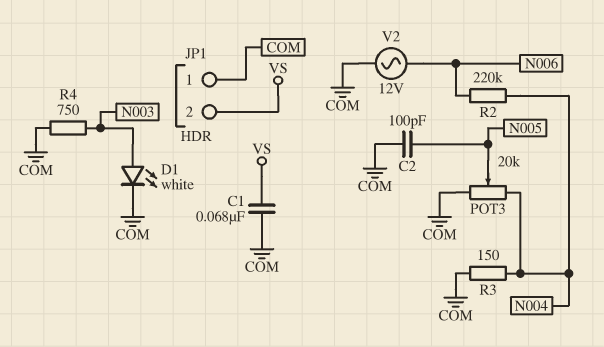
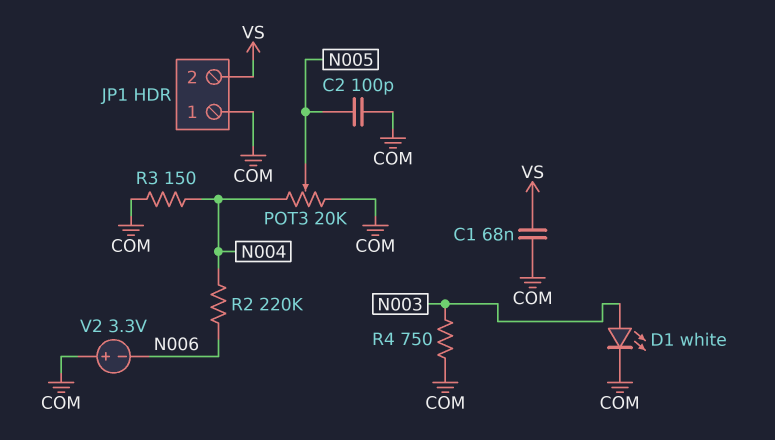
V2: AC 12V (COM, N006) -> 3.3V (plus COM, minus N006)

